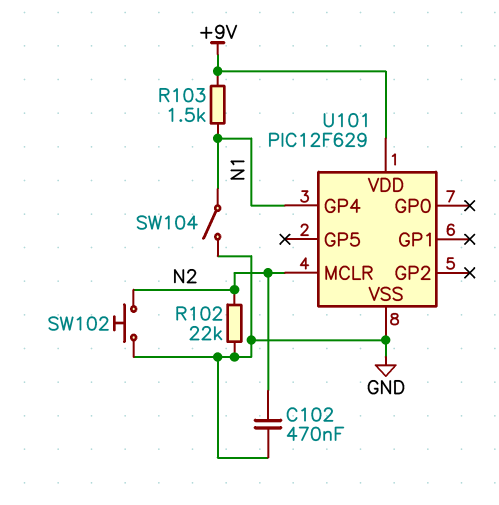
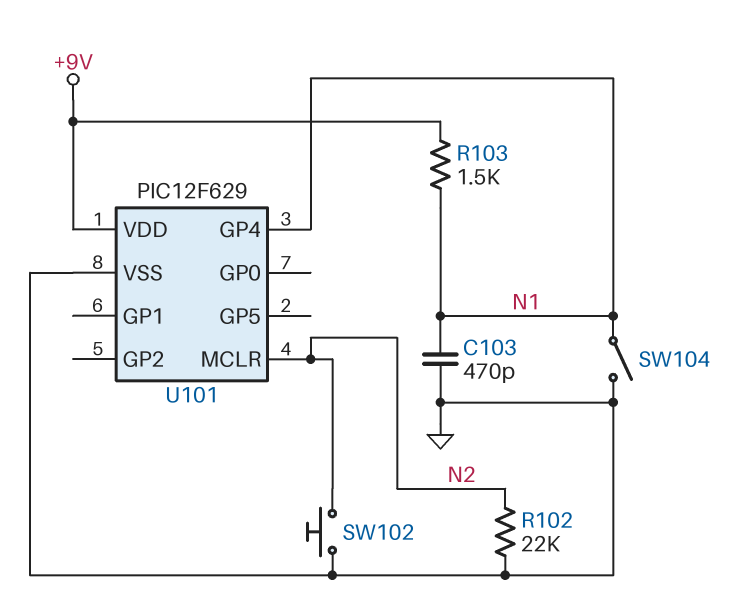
C102: 470nF (GND, N2) -> none
C103: none -> 470pF (GND, N1)

